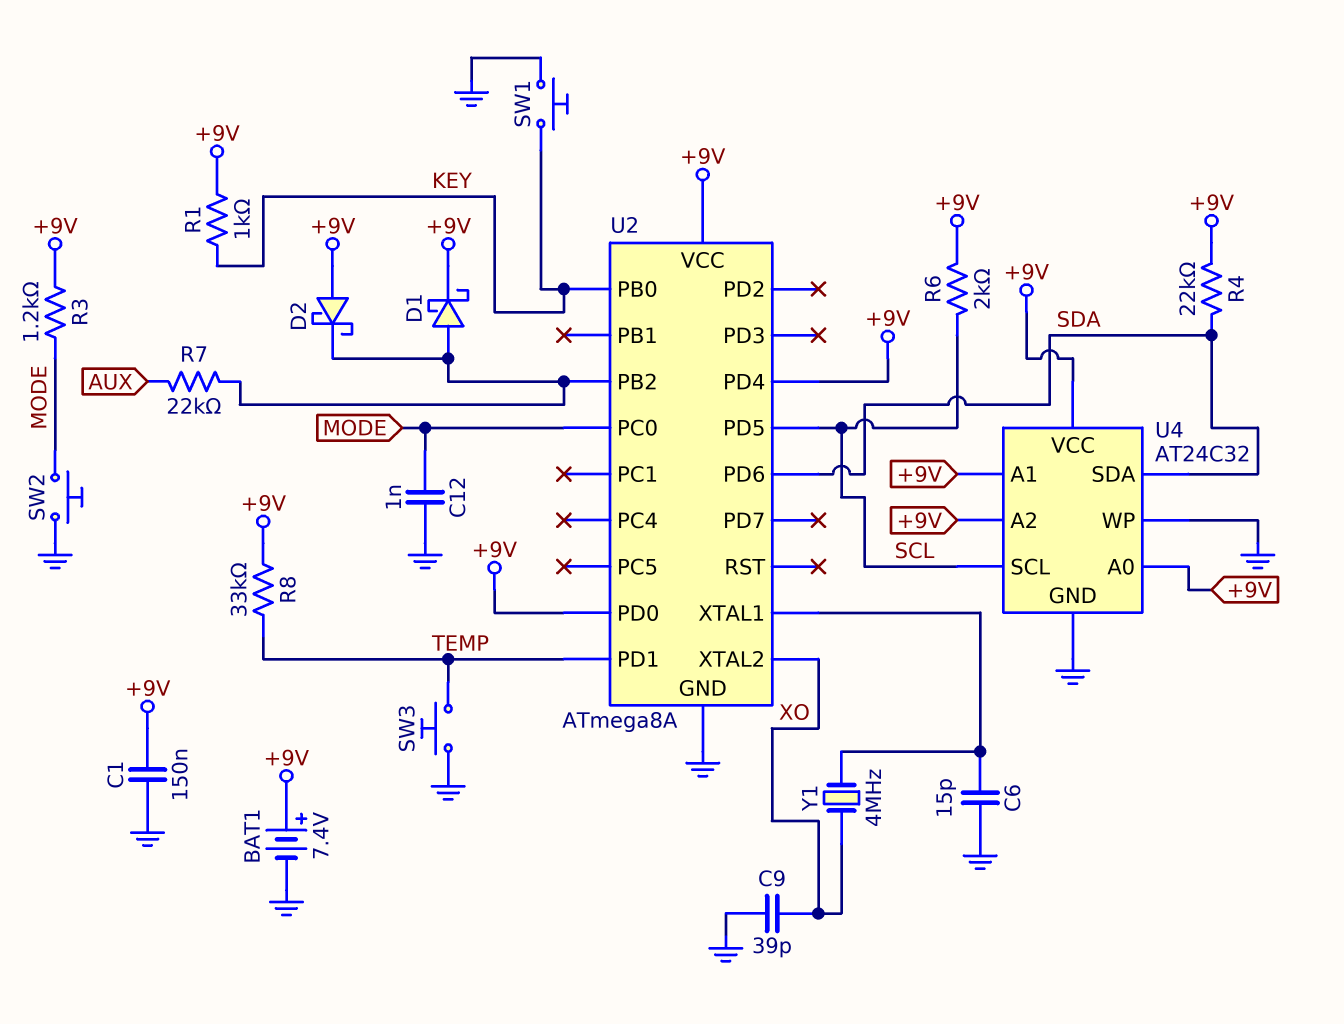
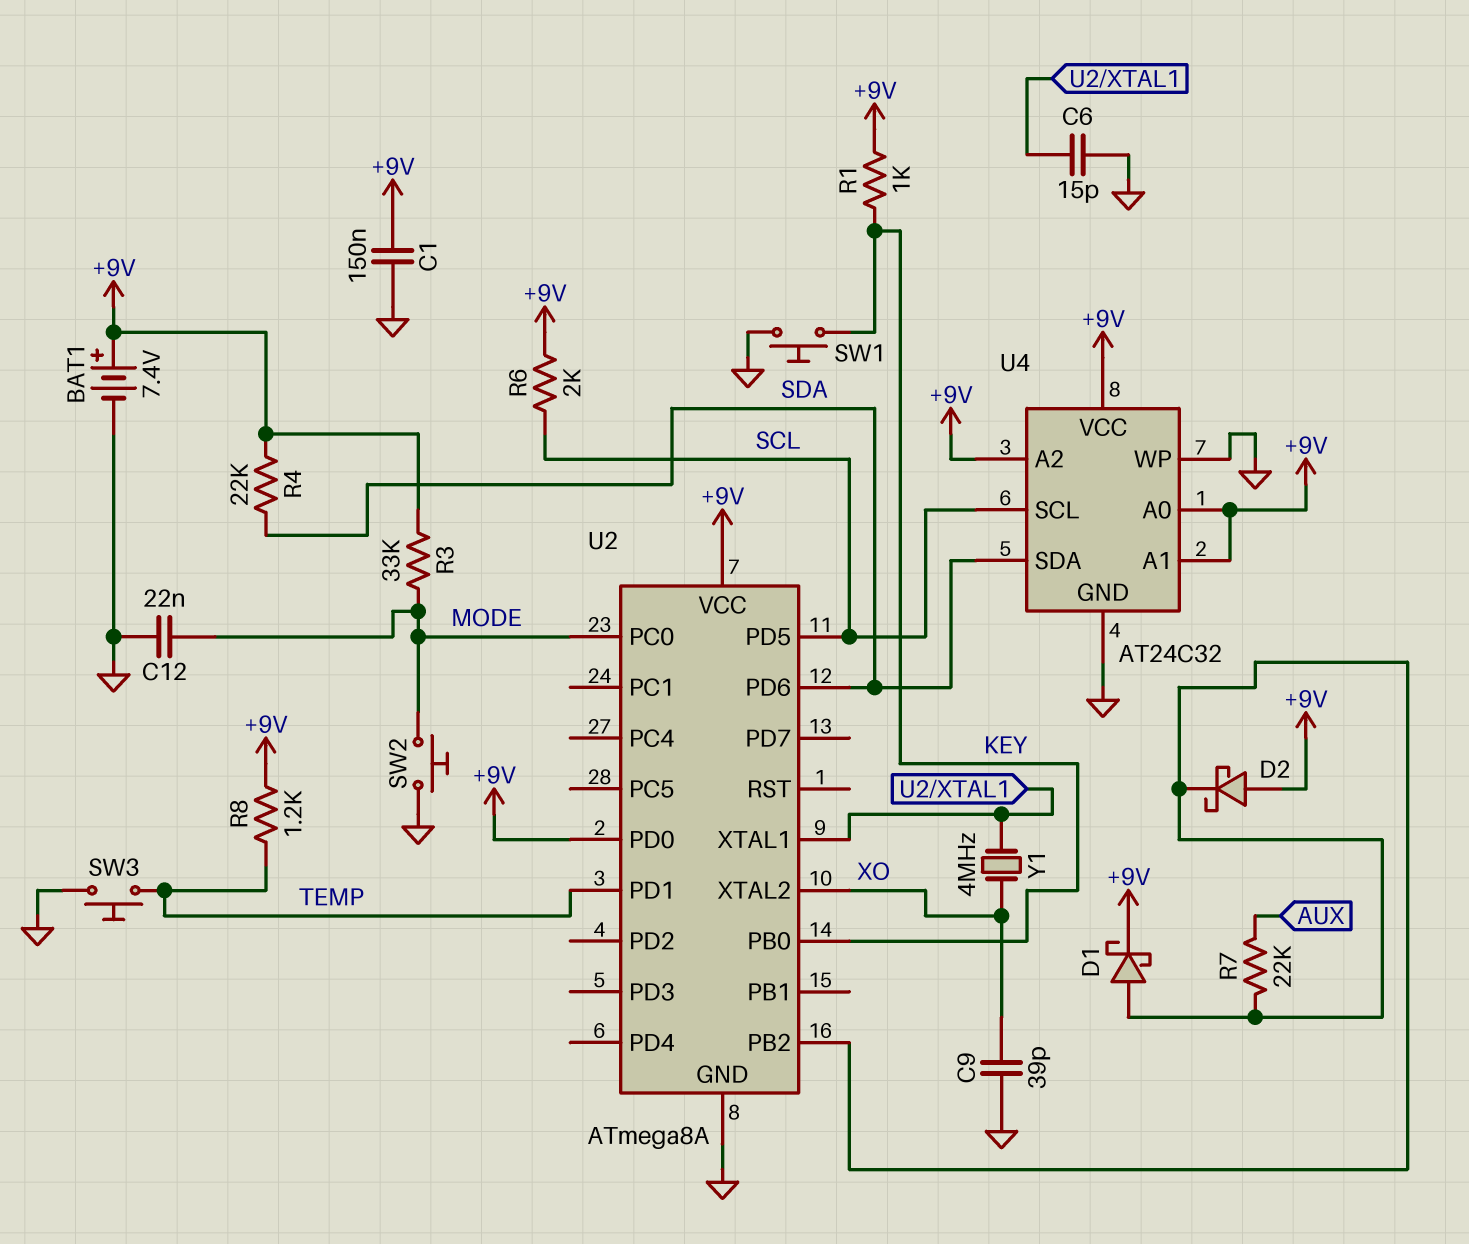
C12: 1nF (GND, MODE) -> 22nF (GND, MODE)
R3: 1.2k (+9V, MODE) -> 33k (+9V, MODE)
R8: 33k (+9V, TEMP) -> 1.2k (+9V, TEMP)
U2 pin PD4: +9V -> none

